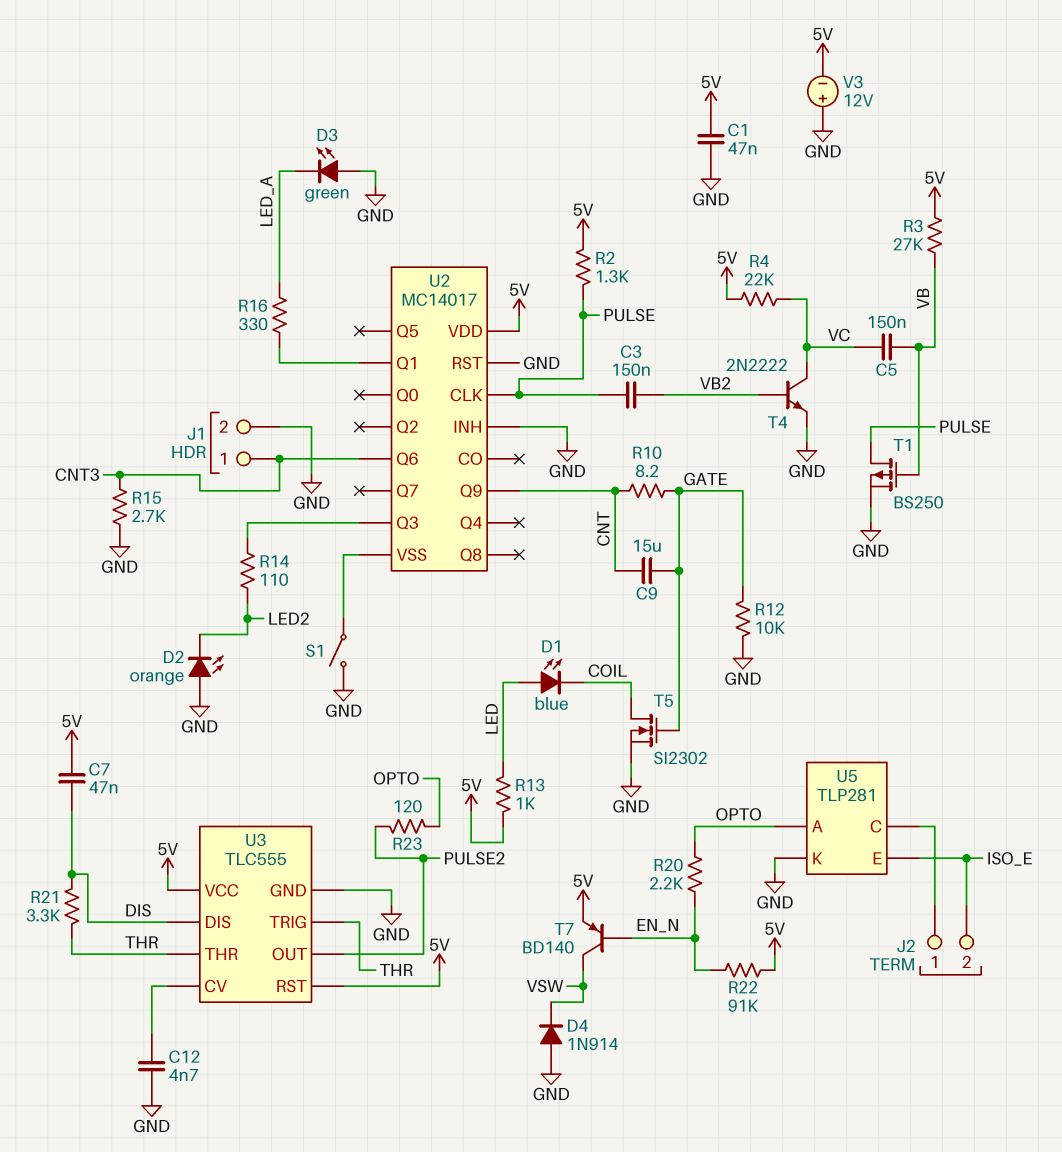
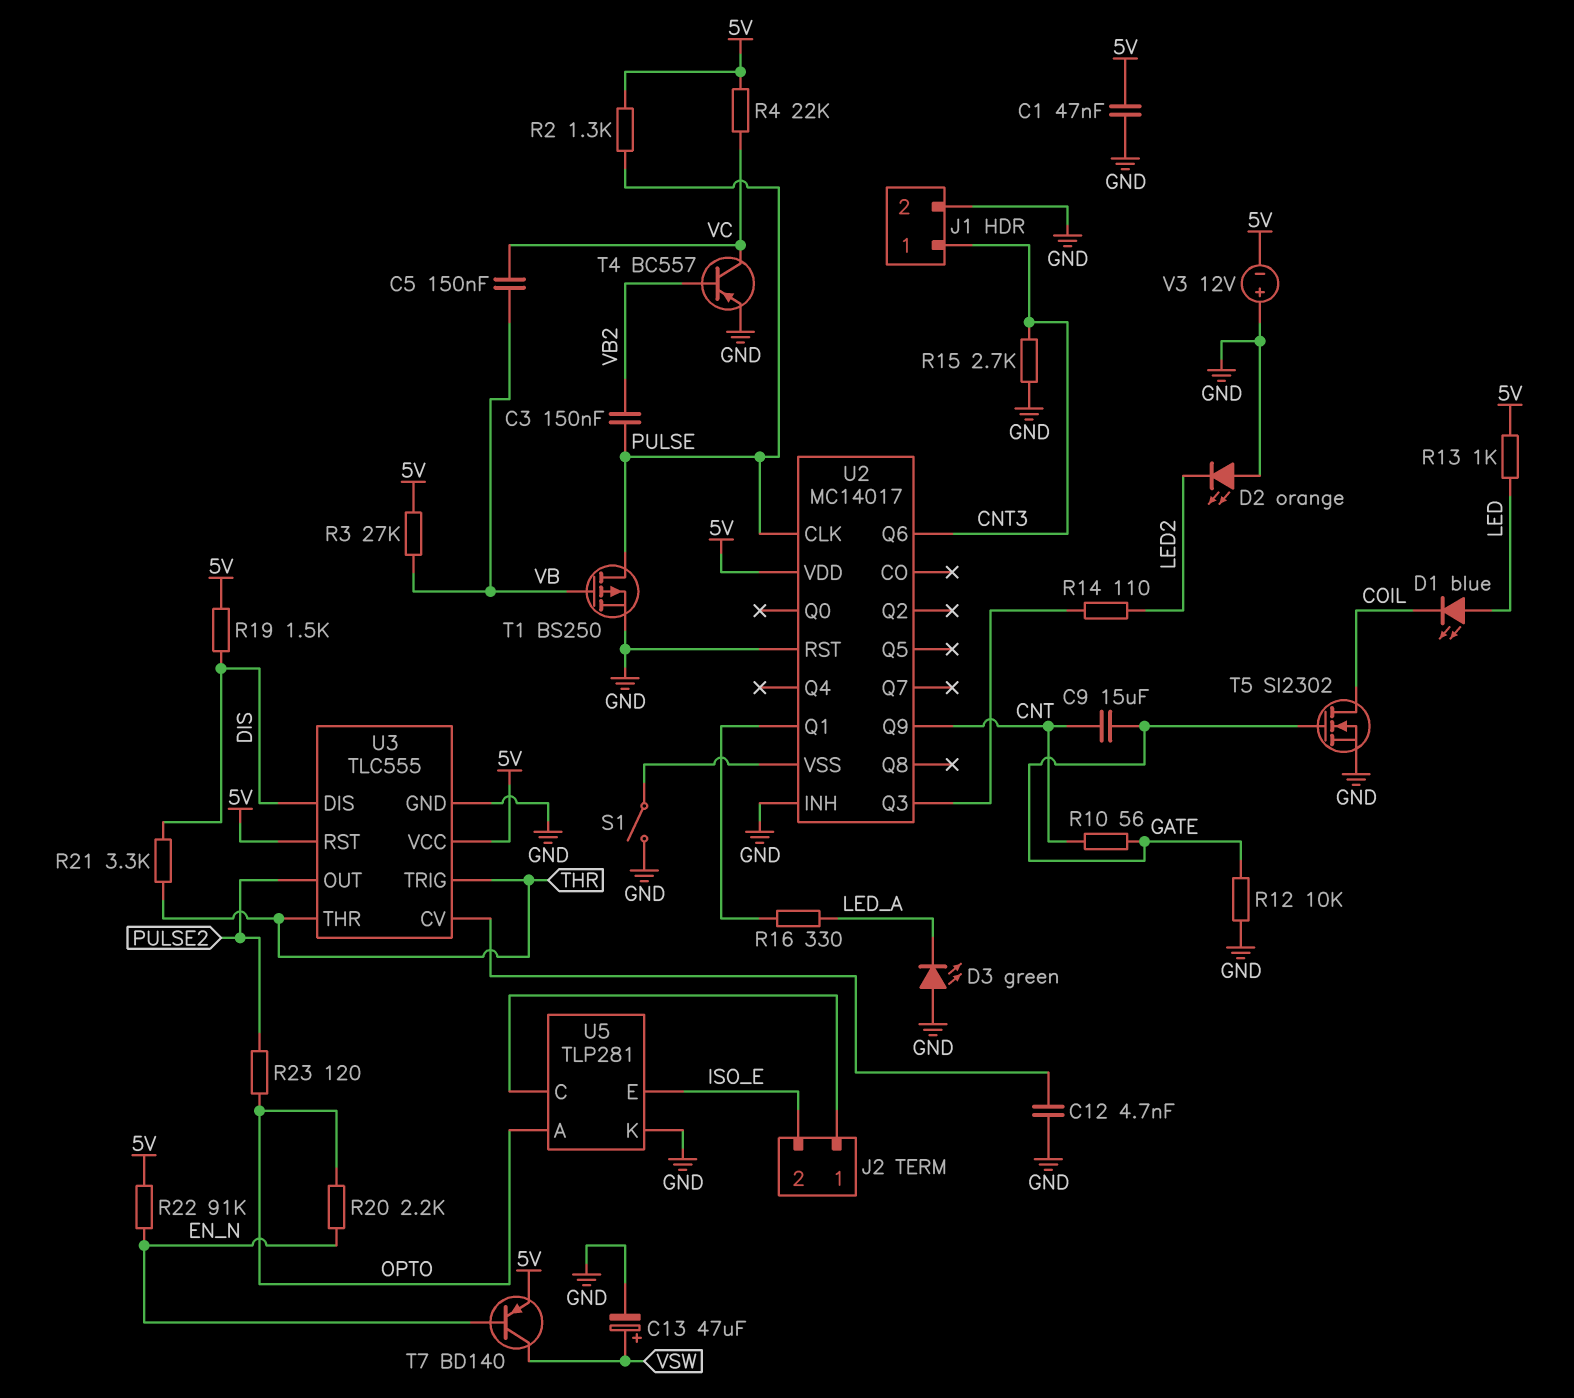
C7: 47nF (5V, DIS) -> none
C13: none -> 47uF (plus VSW, minus GND)
D4: diode 1N914 (A GND, K VSW) -> none
R10: 8.2 (CNT, GATE) -> 56 (CNT, GATE)
R19: none -> 1.5k (5V, DIS)
T4: NPN 2N2222 (B VB2, C VC, E GND) -> PNP BC557 (B VB2, C VC, E GND)

